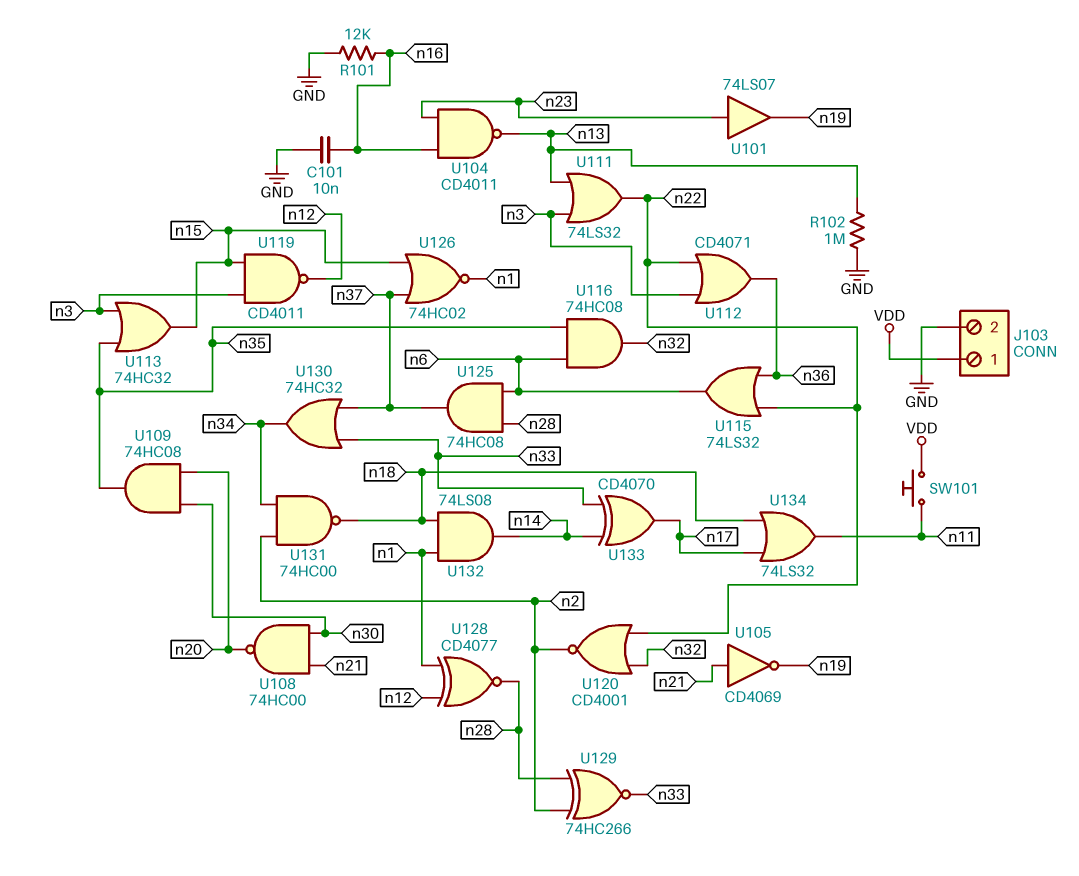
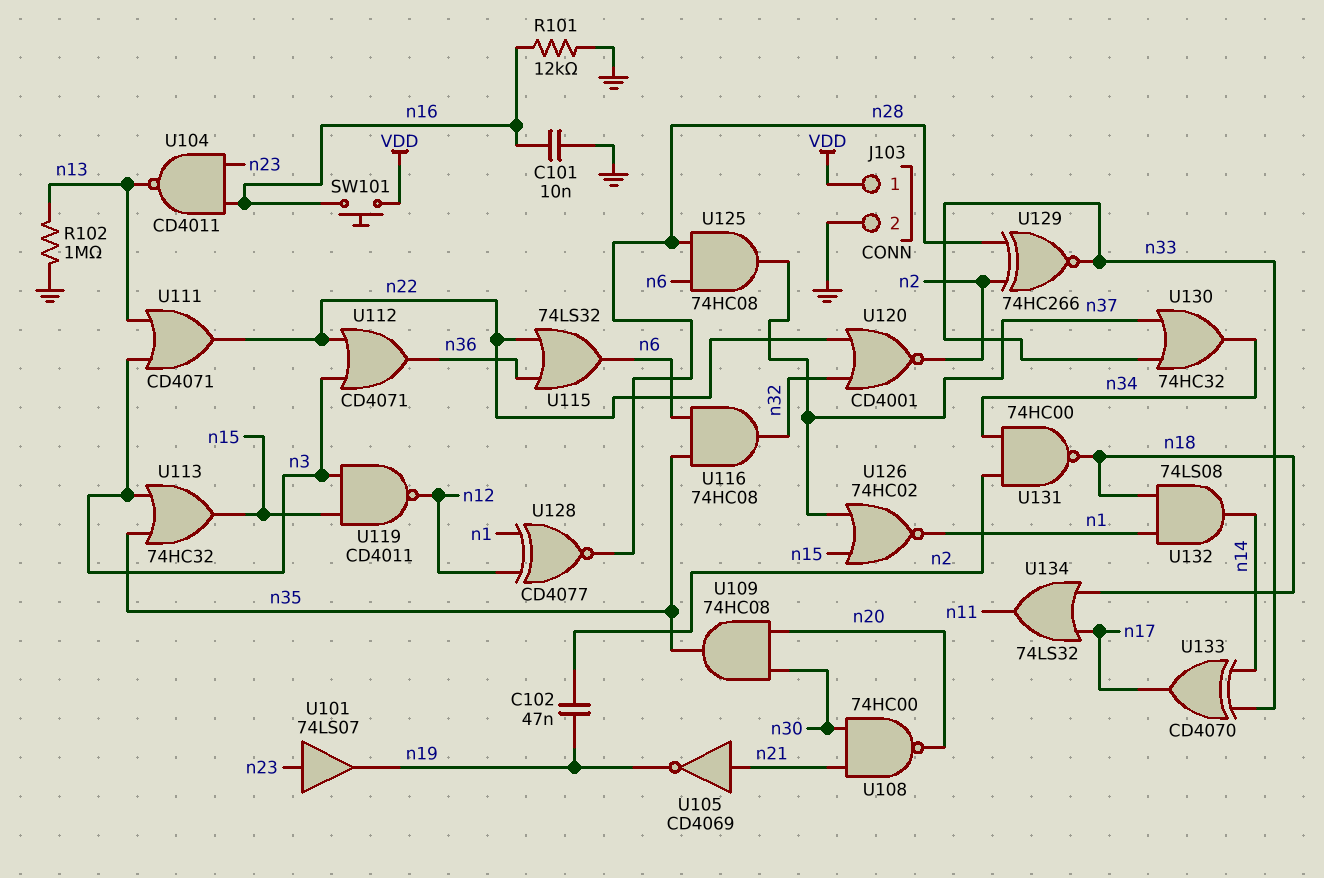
C102: none -> 47nF (n2, n19)
SW101: button (VDD, n11) -> button (VDD, n16)
U111: OR 74LS32 (in n3, in n13, out n22) -> OR CD4071 (in n3, in n13, out n22)

